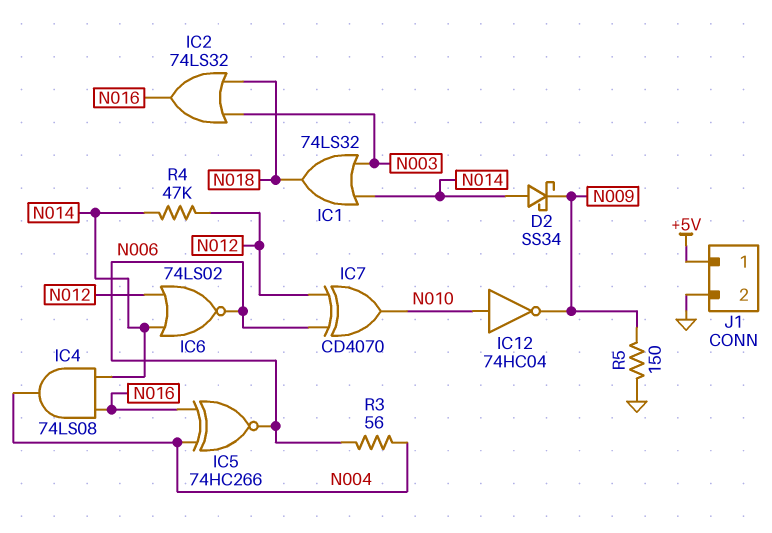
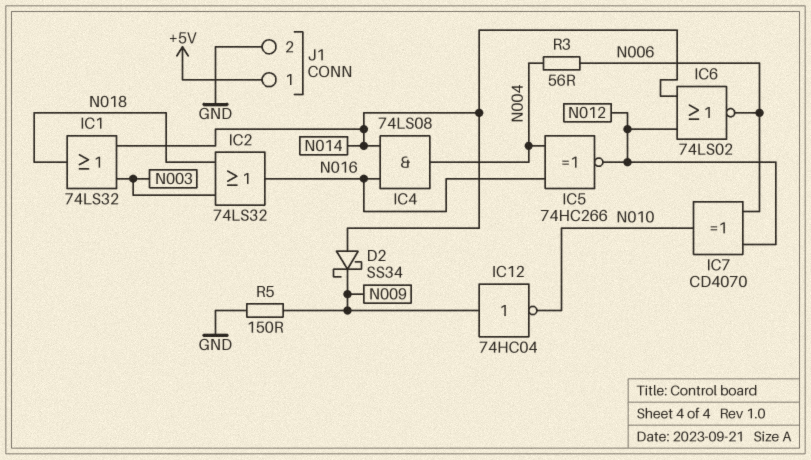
IC5: XNOR 74HC266 (in N004, in N016, out N006) -> XNOR 74HC266 (in N004, in N016, out N012)
IC12: NOT 74HC04 (in N010, out N009) -> NOT 74HC04 (in N009, out N010)
R4: 47k (N012, N014) -> none

